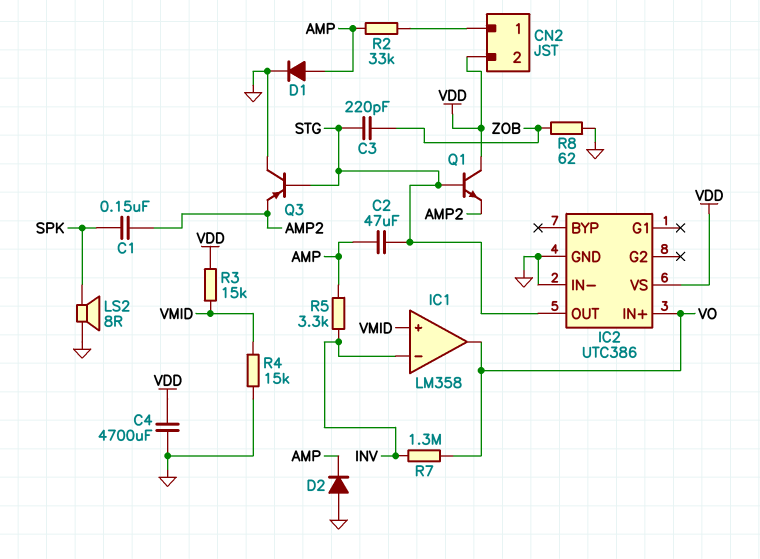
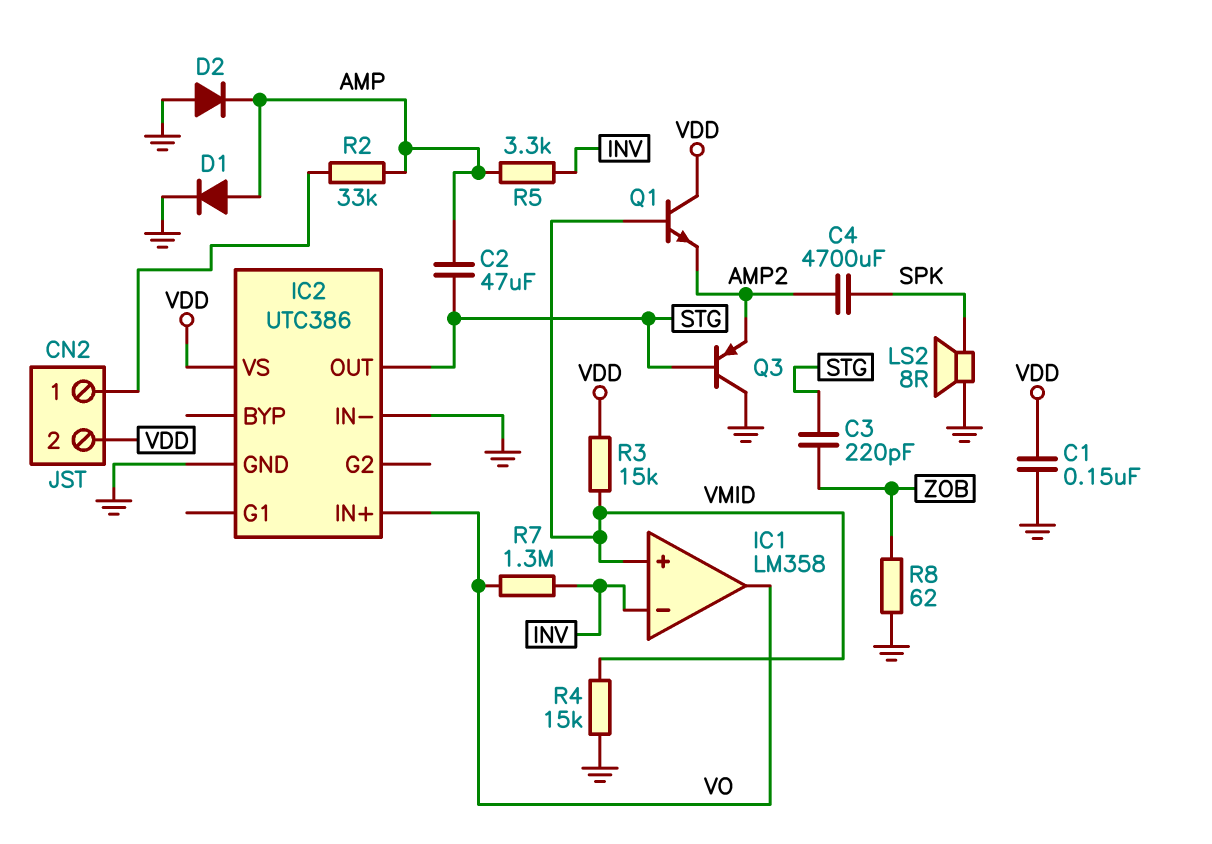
C1: 150nF (AMP2, SPK) -> 150nF (GND, VDD)
C4: 4700uF (GND, VDD) -> 4700uF (AMP2, SPK)
Q1: NPN (B STG, C VDD, E AMP2) -> NPN (B VMID, C VDD, E AMP2)

